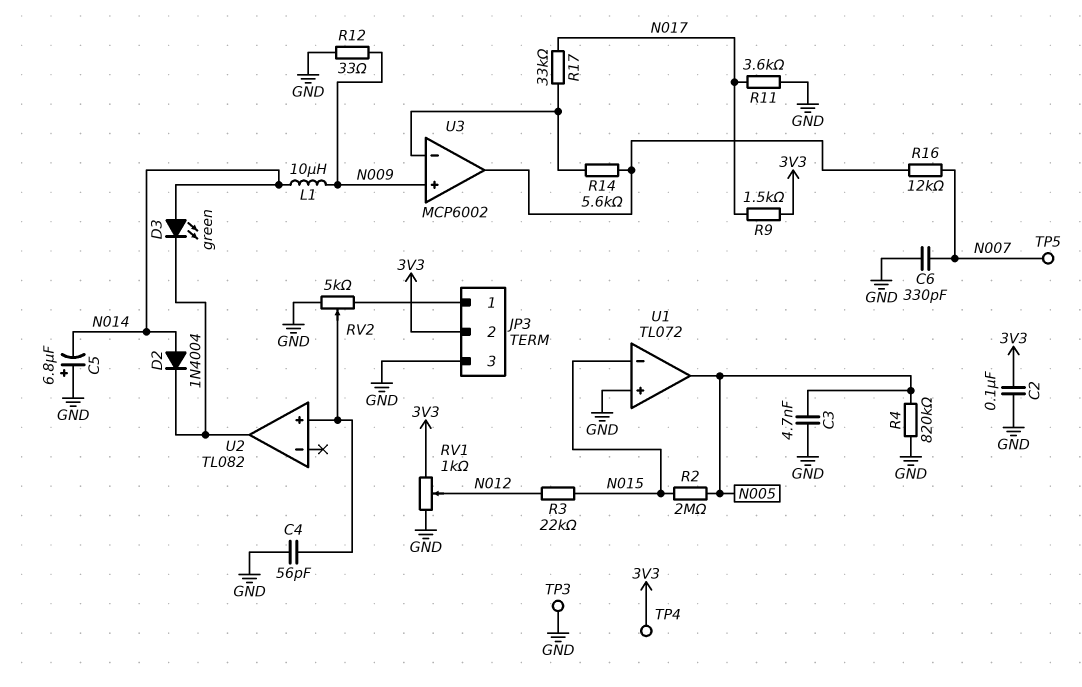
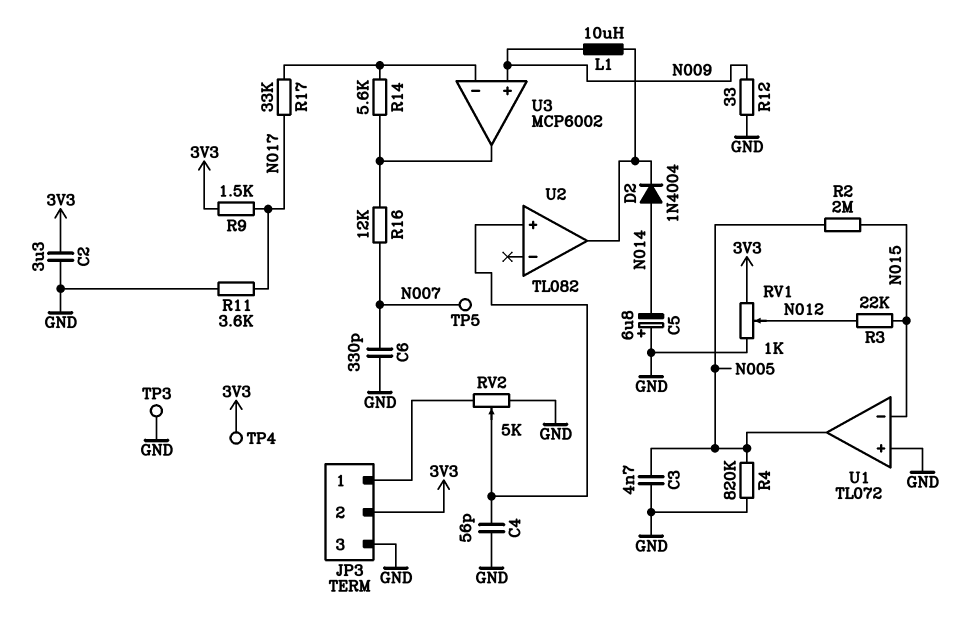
C2: 100nF (3V3, GND) -> 3.3uF (3V3, GND)
D3: LED green (A N014, K U2/out) -> none
L1: 10uH (N009, N014) -> 10uH (N009, U2/out)

